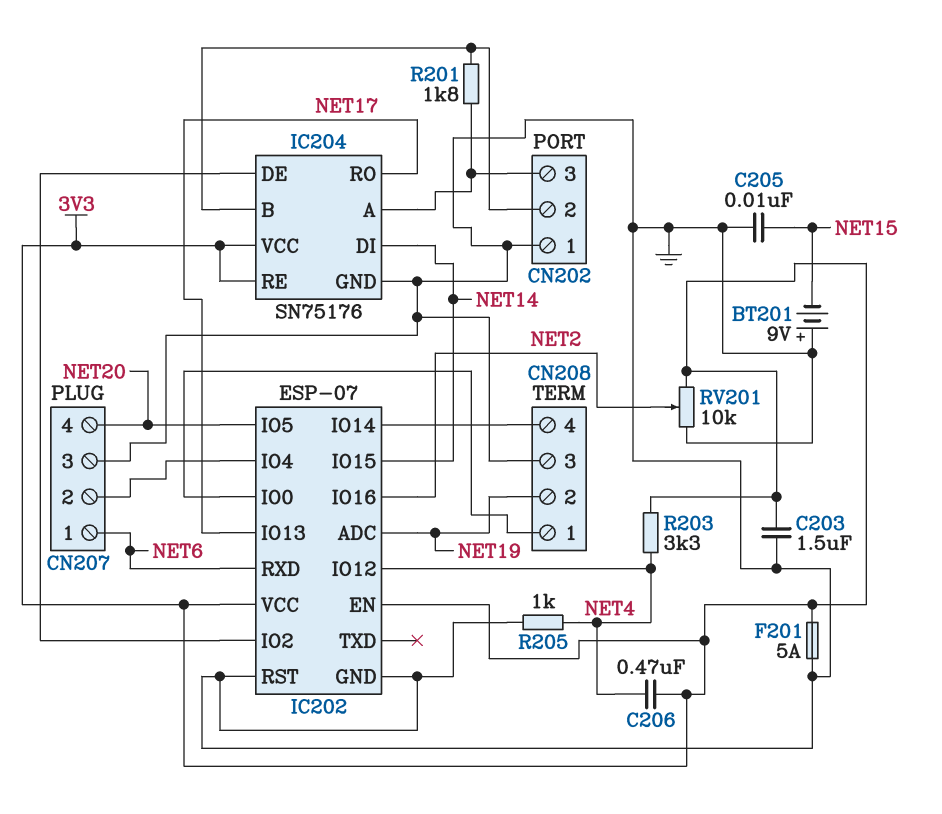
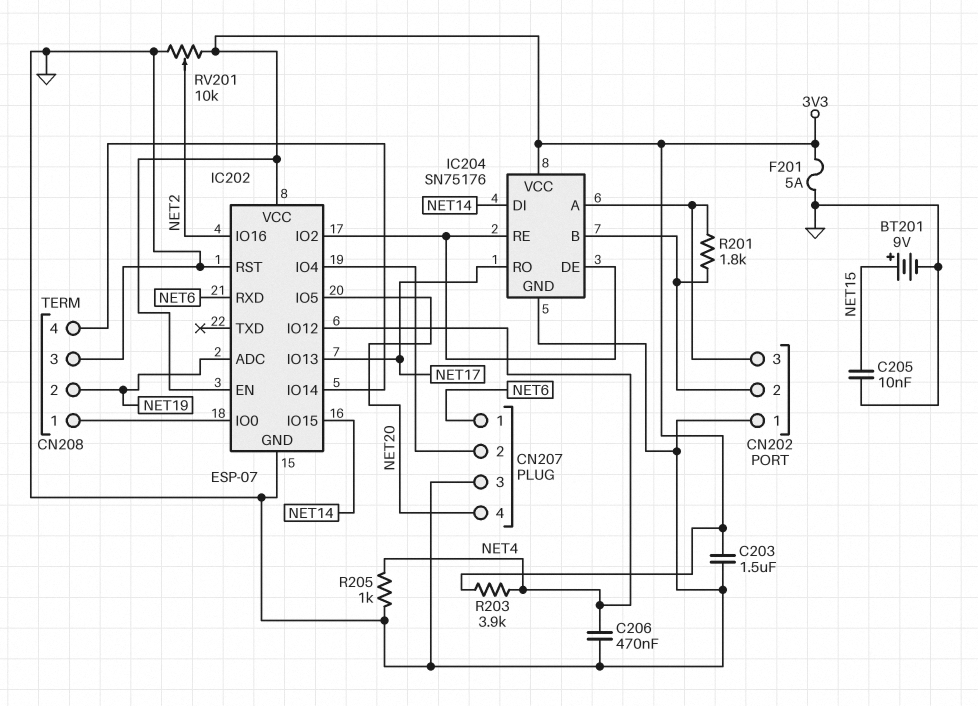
BT201: 9V (plus GND, minus NET15) -> 9V (plus NET15, minus GND)
C206: 470nF (3V3, NET4) -> 470nF (GND, NET4)
IC204 pin RE: 3V3 -> IC202/IO2
R203: 3.3k (3V3, NET4) -> 3.9k (3V3, NET4)

